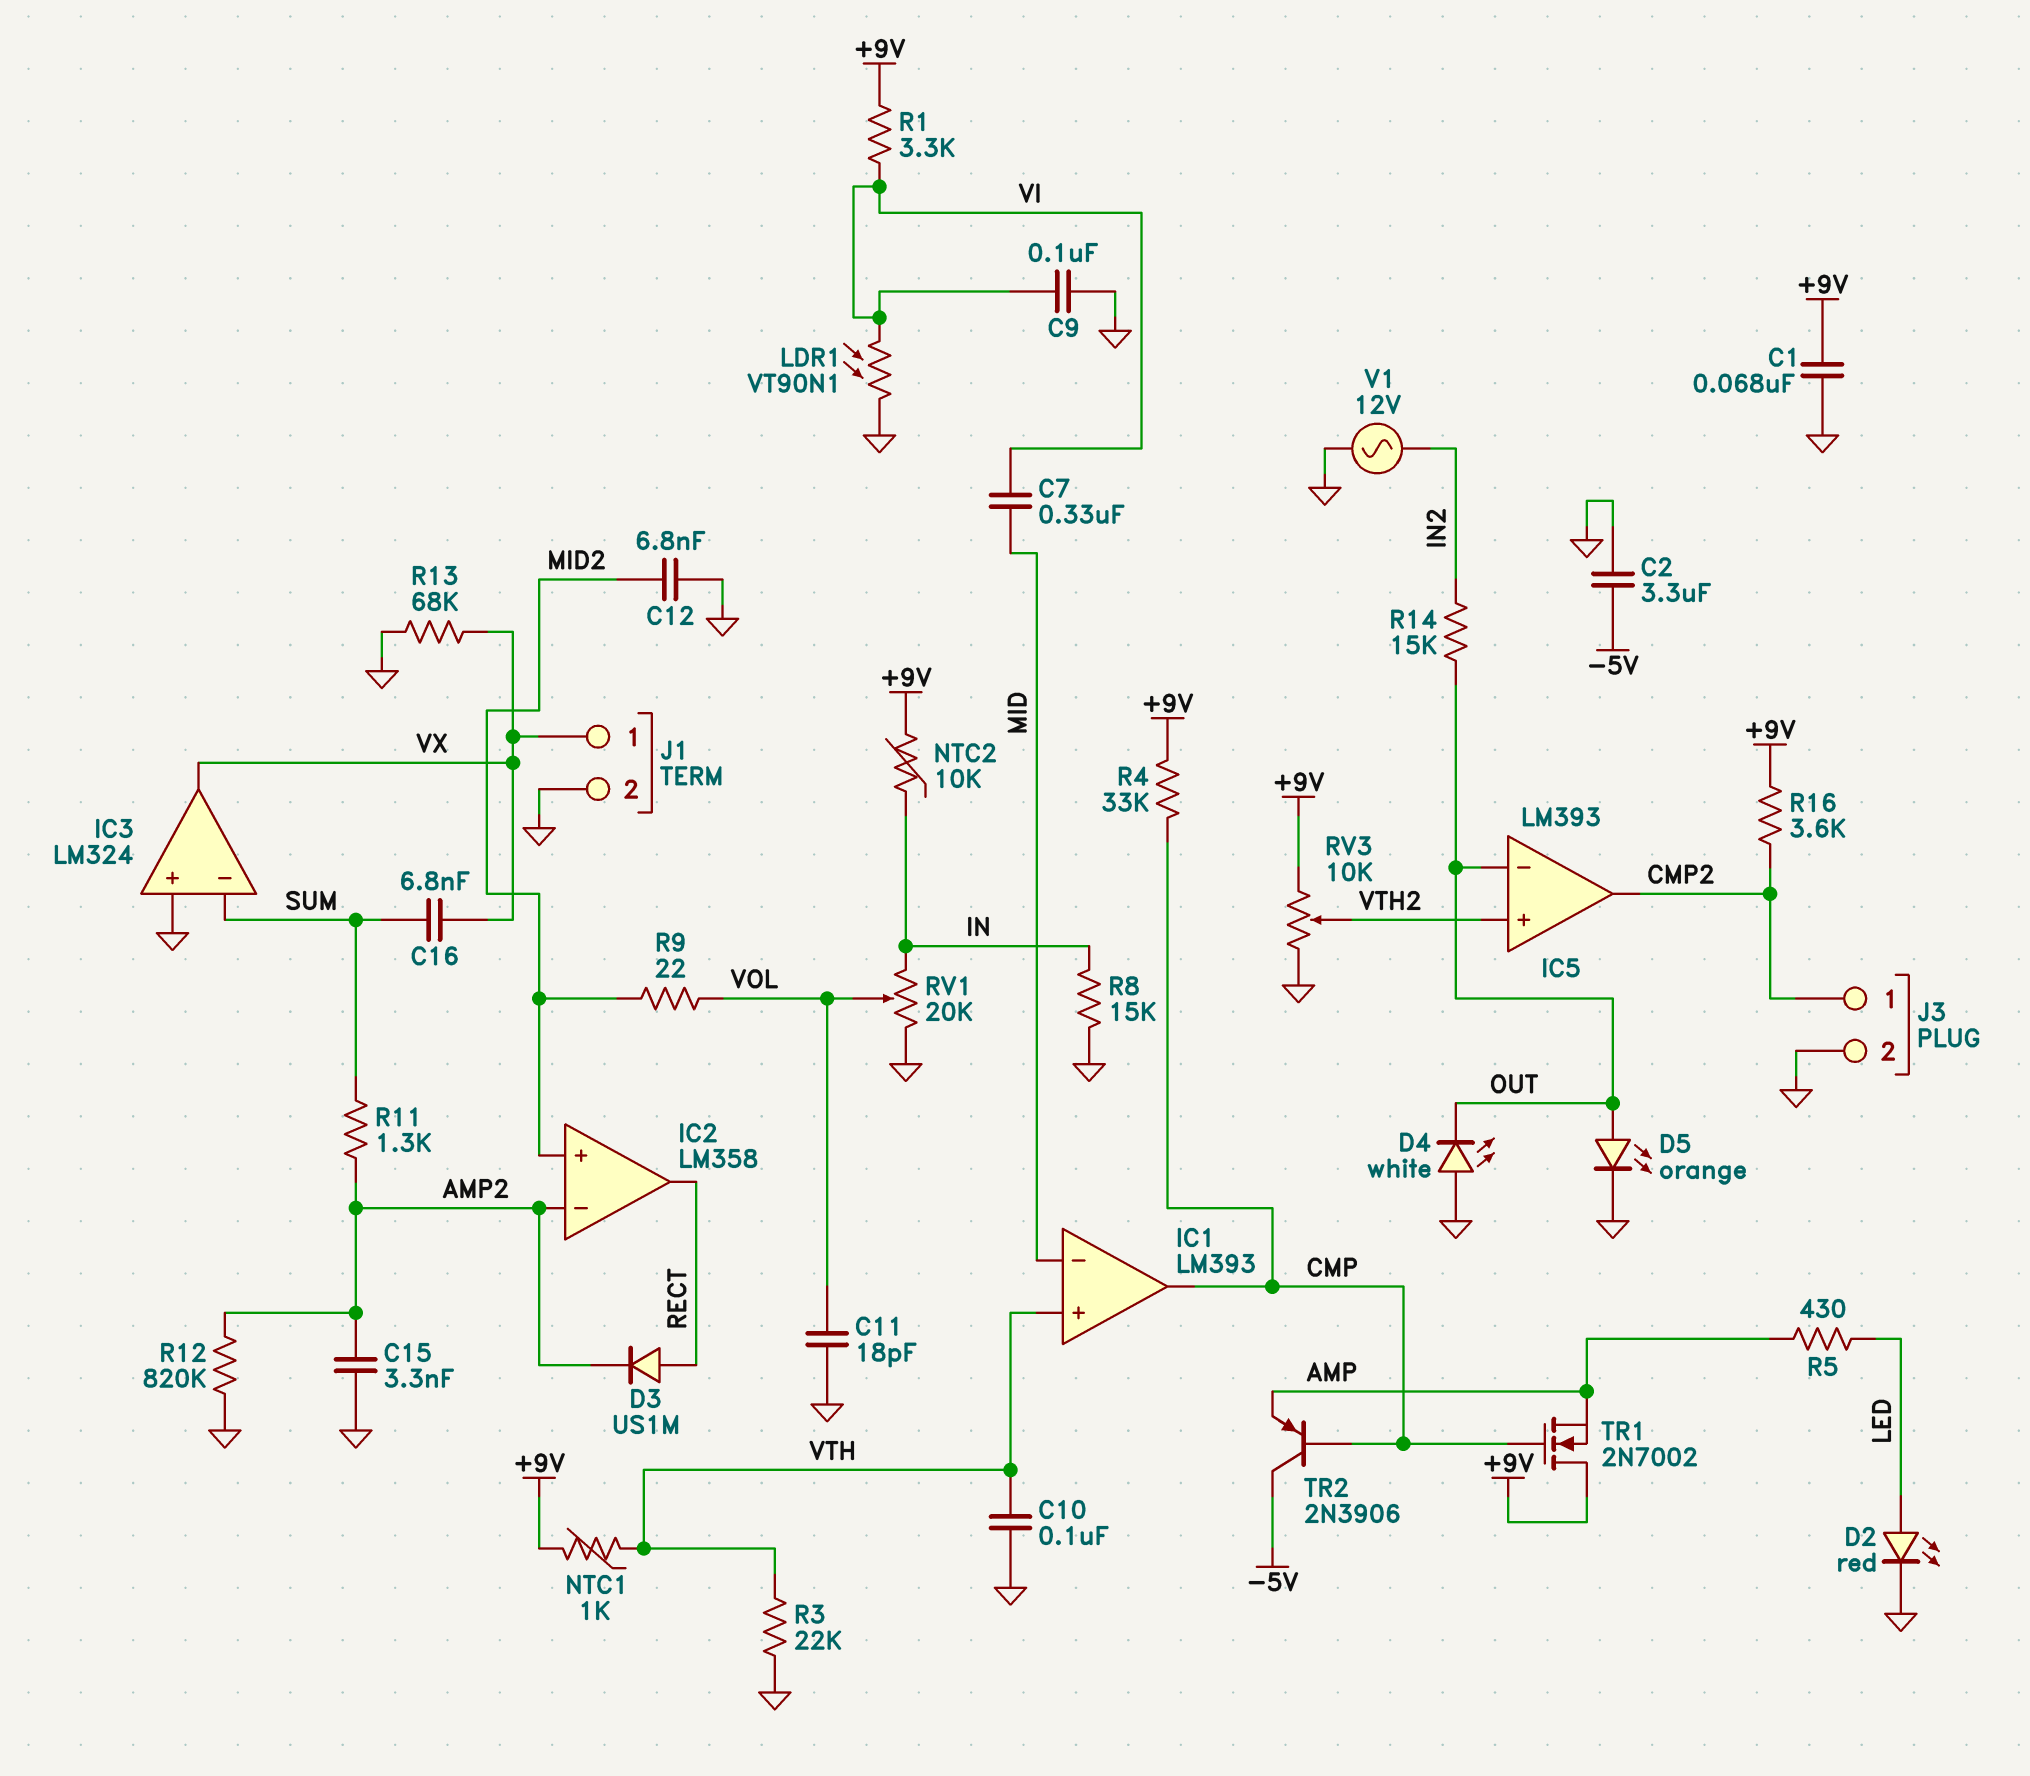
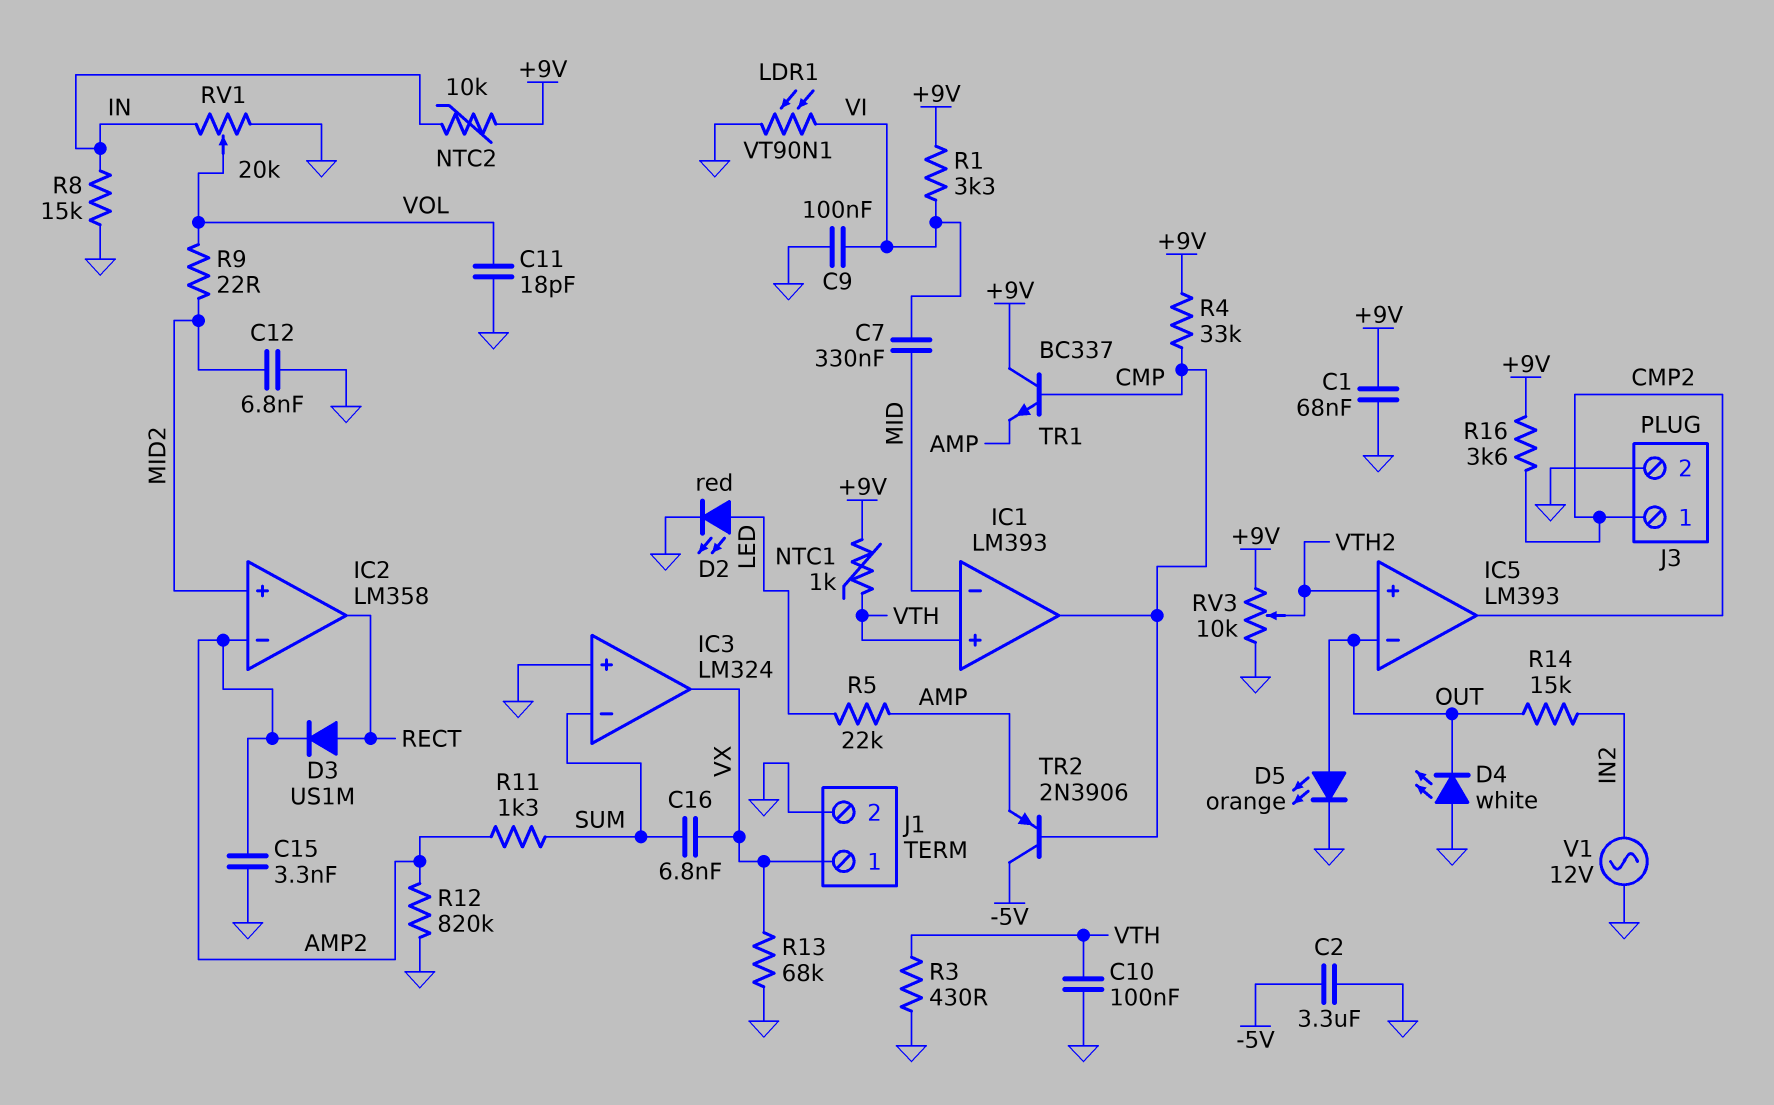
R3: 22k (GND, VTH) -> 430 (GND, VTH)
R5: 430 (AMP, LED) -> 22k (AMP, LED)
TR1: NMOS 2N7002 (G CMP, D +9V, S AMP) -> NPN BC337 (B CMP, C +9V, E AMP)

